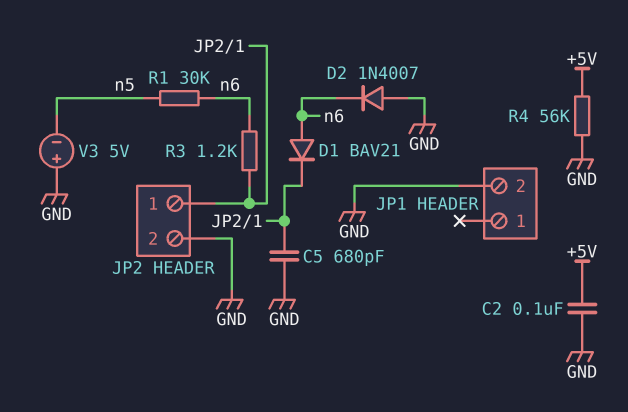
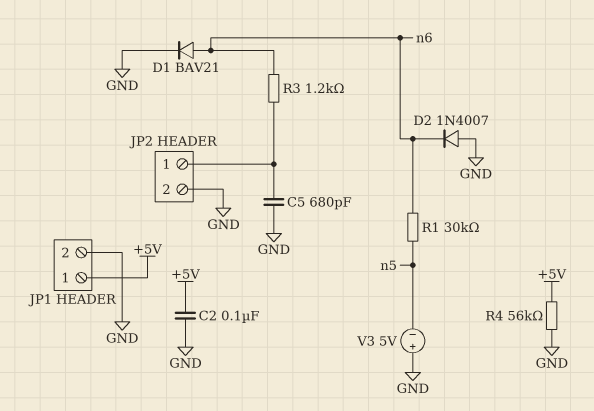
D1: diode BAV21 (A n6, K JP2/1) -> diode BAV21 (A n6, K GND)
JP1 pin 1: none -> +5V

